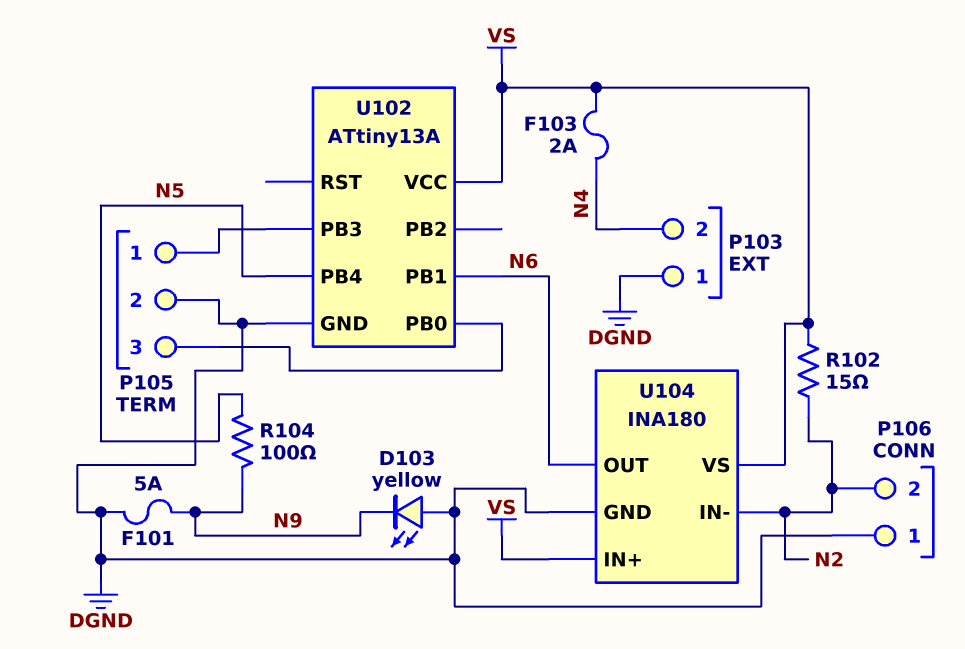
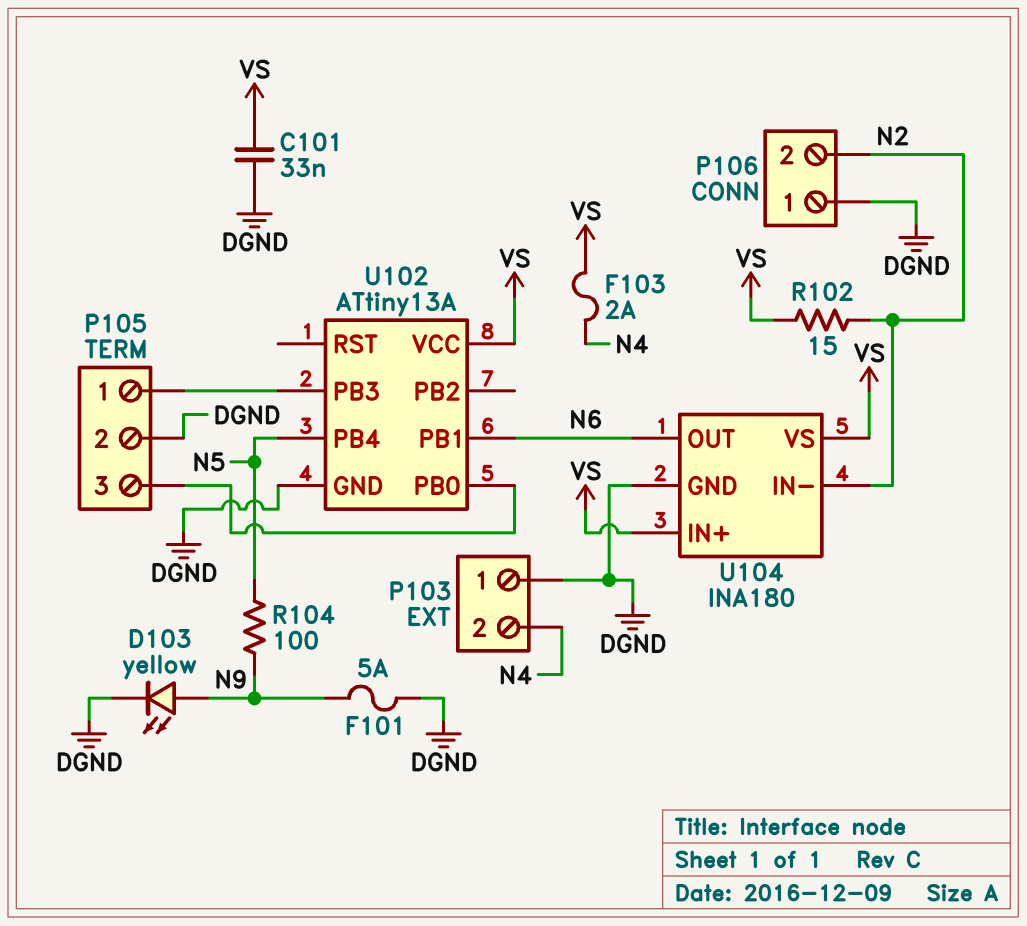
C101: none -> 33nF (DGND, VS)
D103: LED yellow (A DGND, K N9) -> LED yellow (A N9, K DGND)

